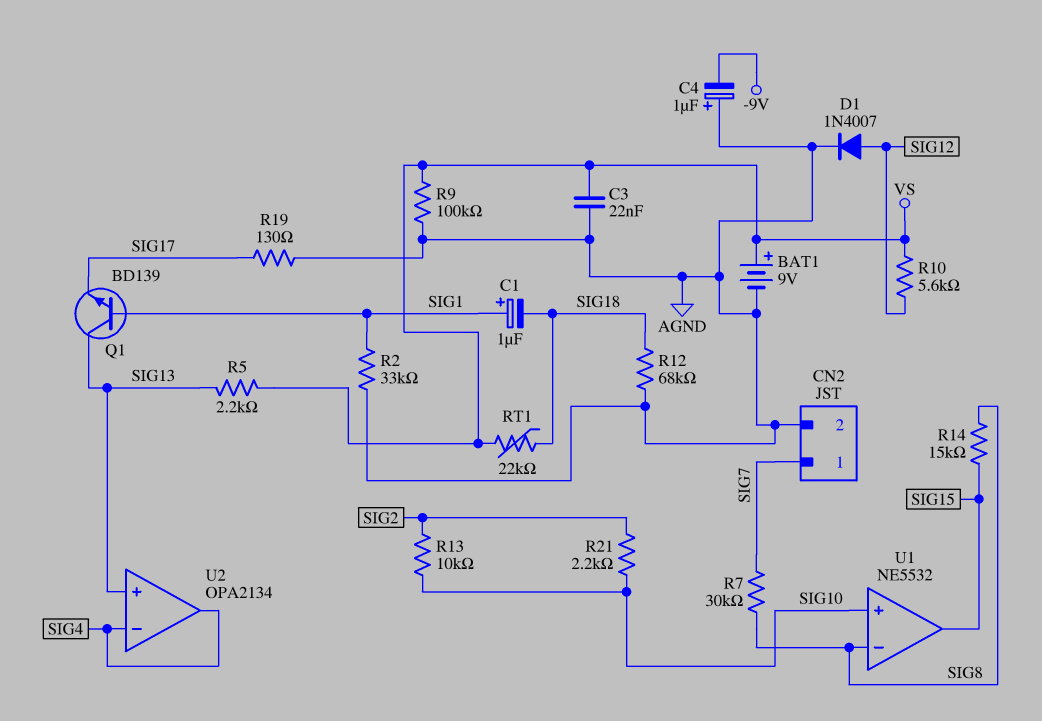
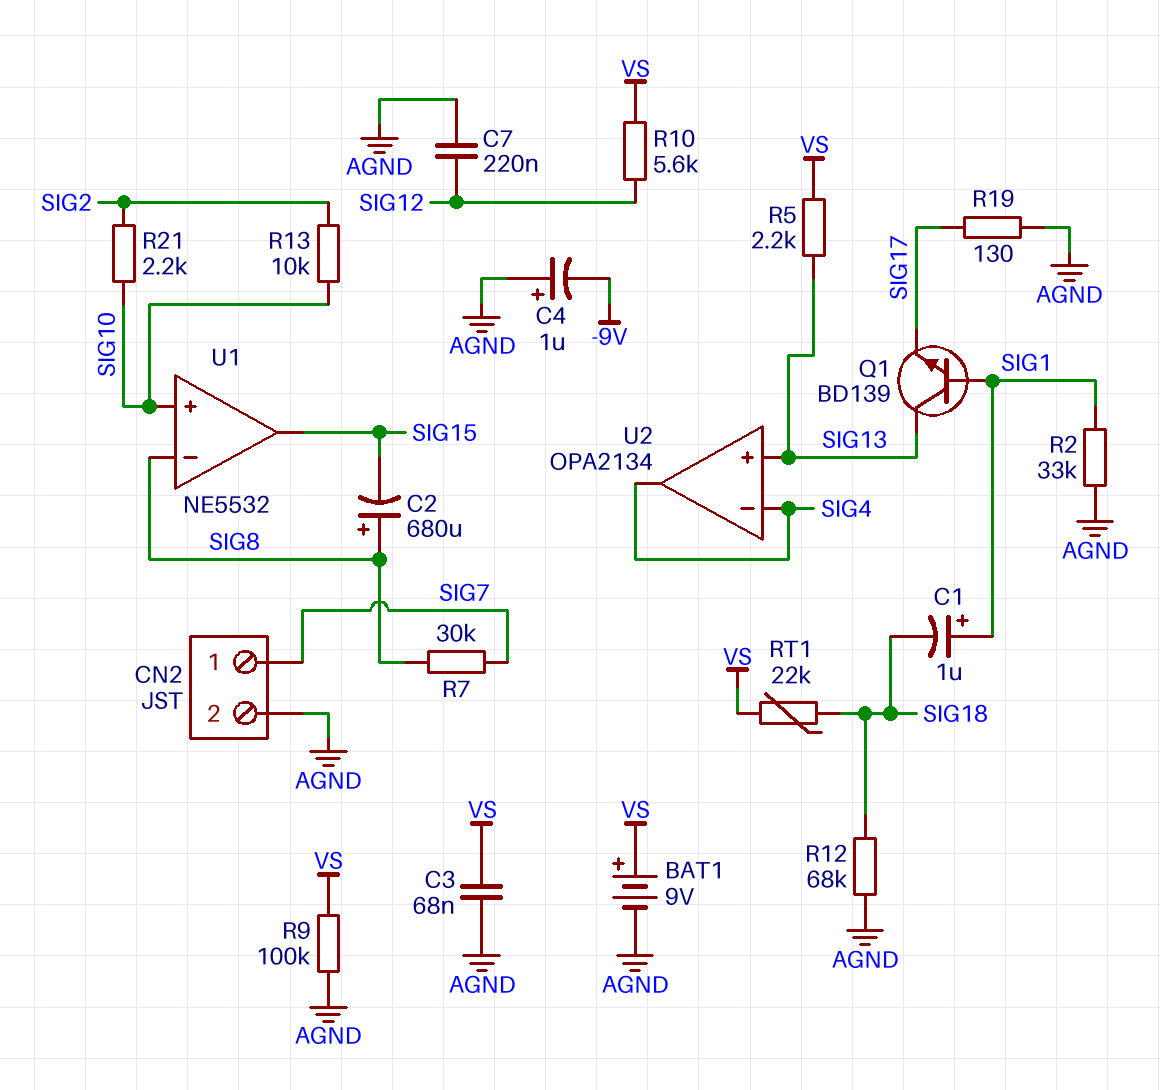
C2: none -> 680uF (plus SIG8, minus SIG15)
C3: 22nF (AGND, VS) -> 68nF (AGND, VS)
C7: none -> 220nF (AGND, SIG12)
D1: diode 1N4007 (A SIG12, K AGND) -> none
R14: 15k (SIG8, SIG15) -> none

